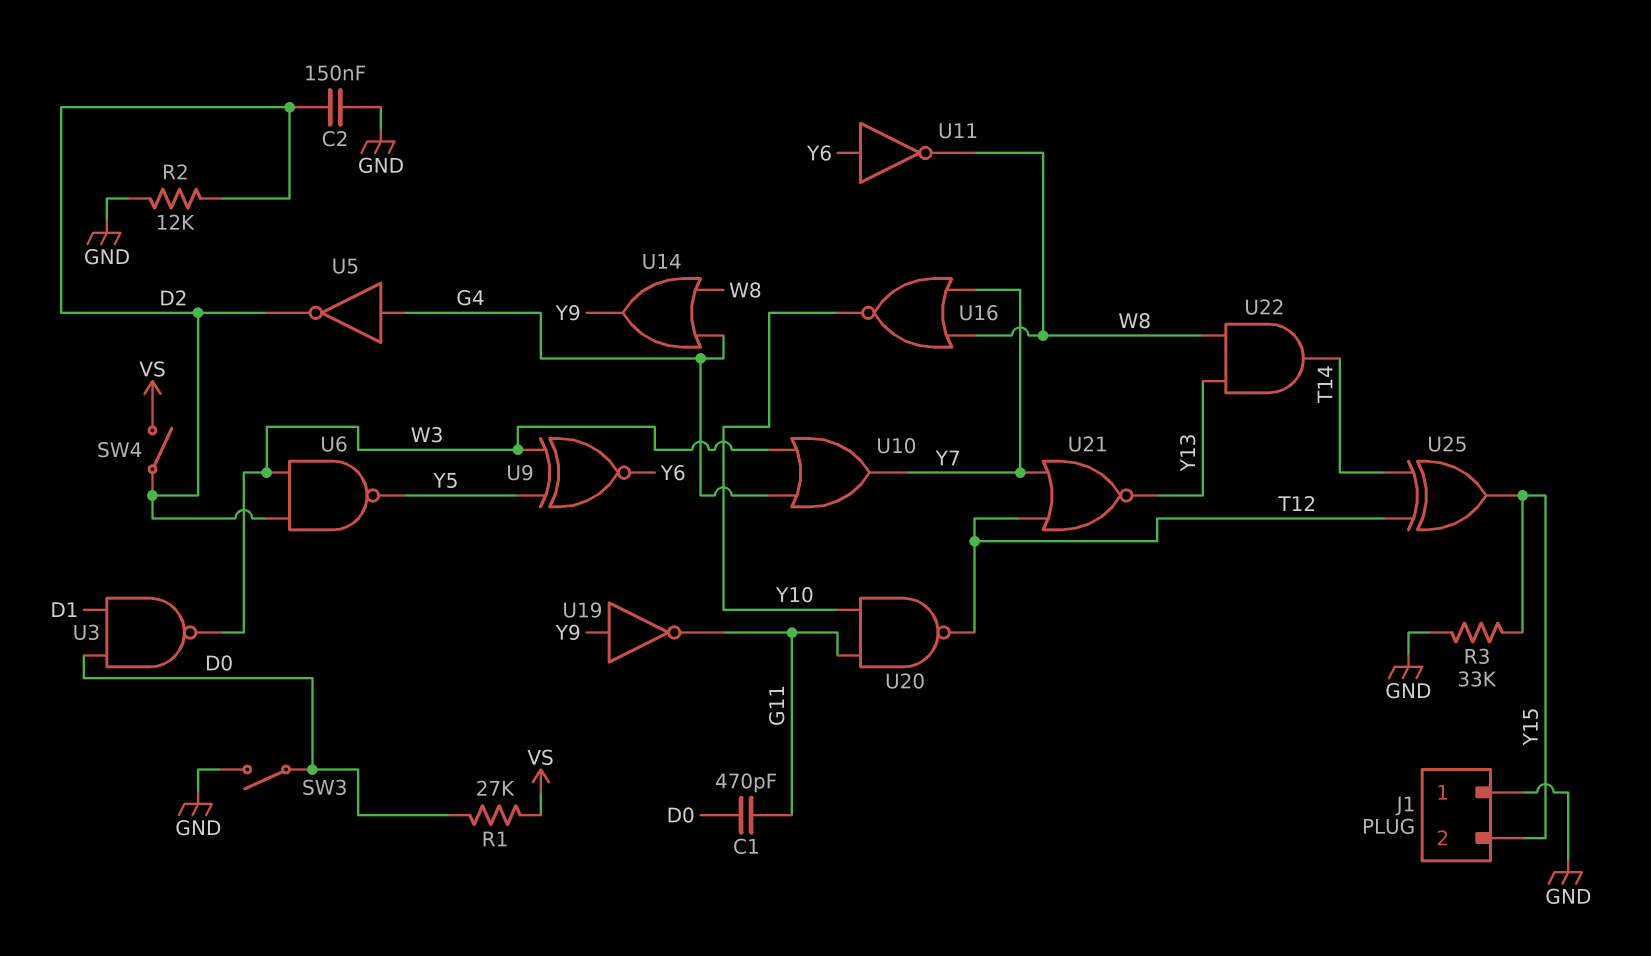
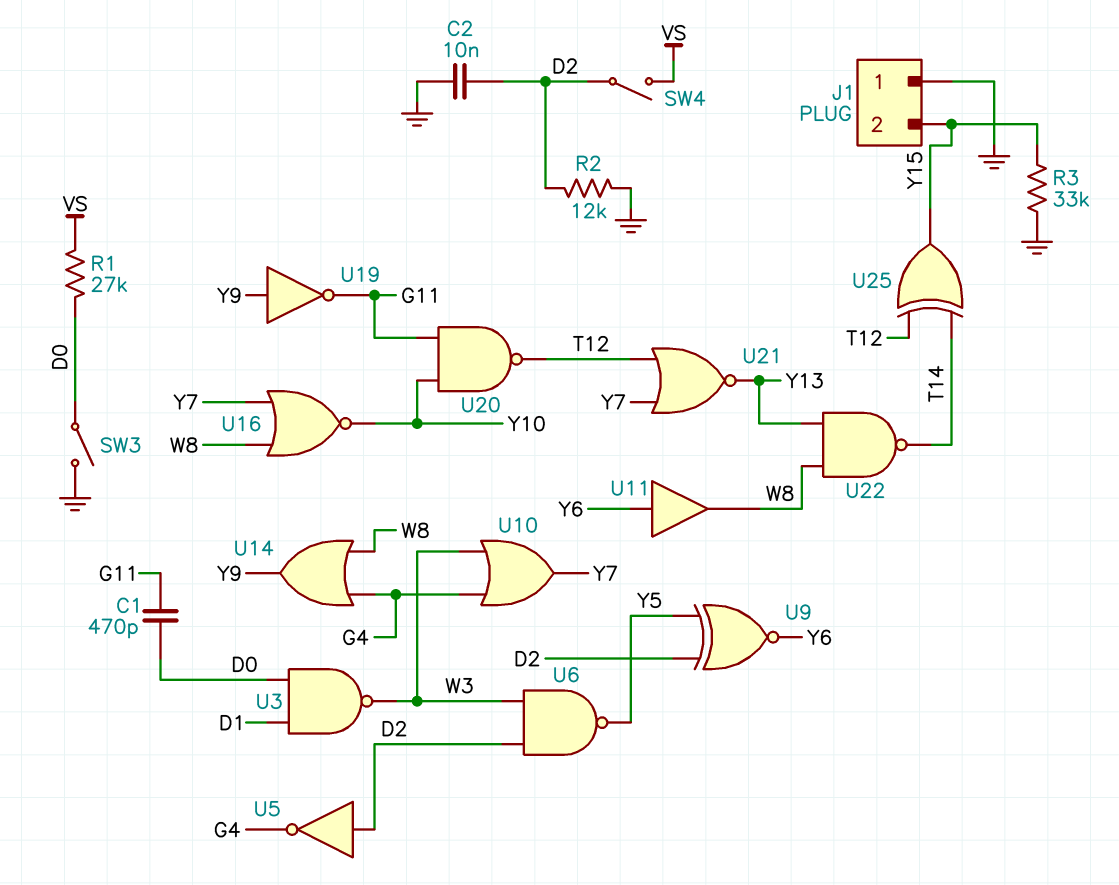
C2: 150nF (D2, GND) -> 10nF (D2, GND)
U5: NOT (in G4, out D2) -> NOT (in D2, out G4)
U9: XNOR (in W3, in Y5, out Y6) -> XNOR (in D2, in Y5, out Y6)
U11: NOT (in Y6, out W8) -> buffer (in Y6, out W8)
U22: AND (in W8, in Y13, out T14) -> NAND (in W8, in Y13, out T14)

